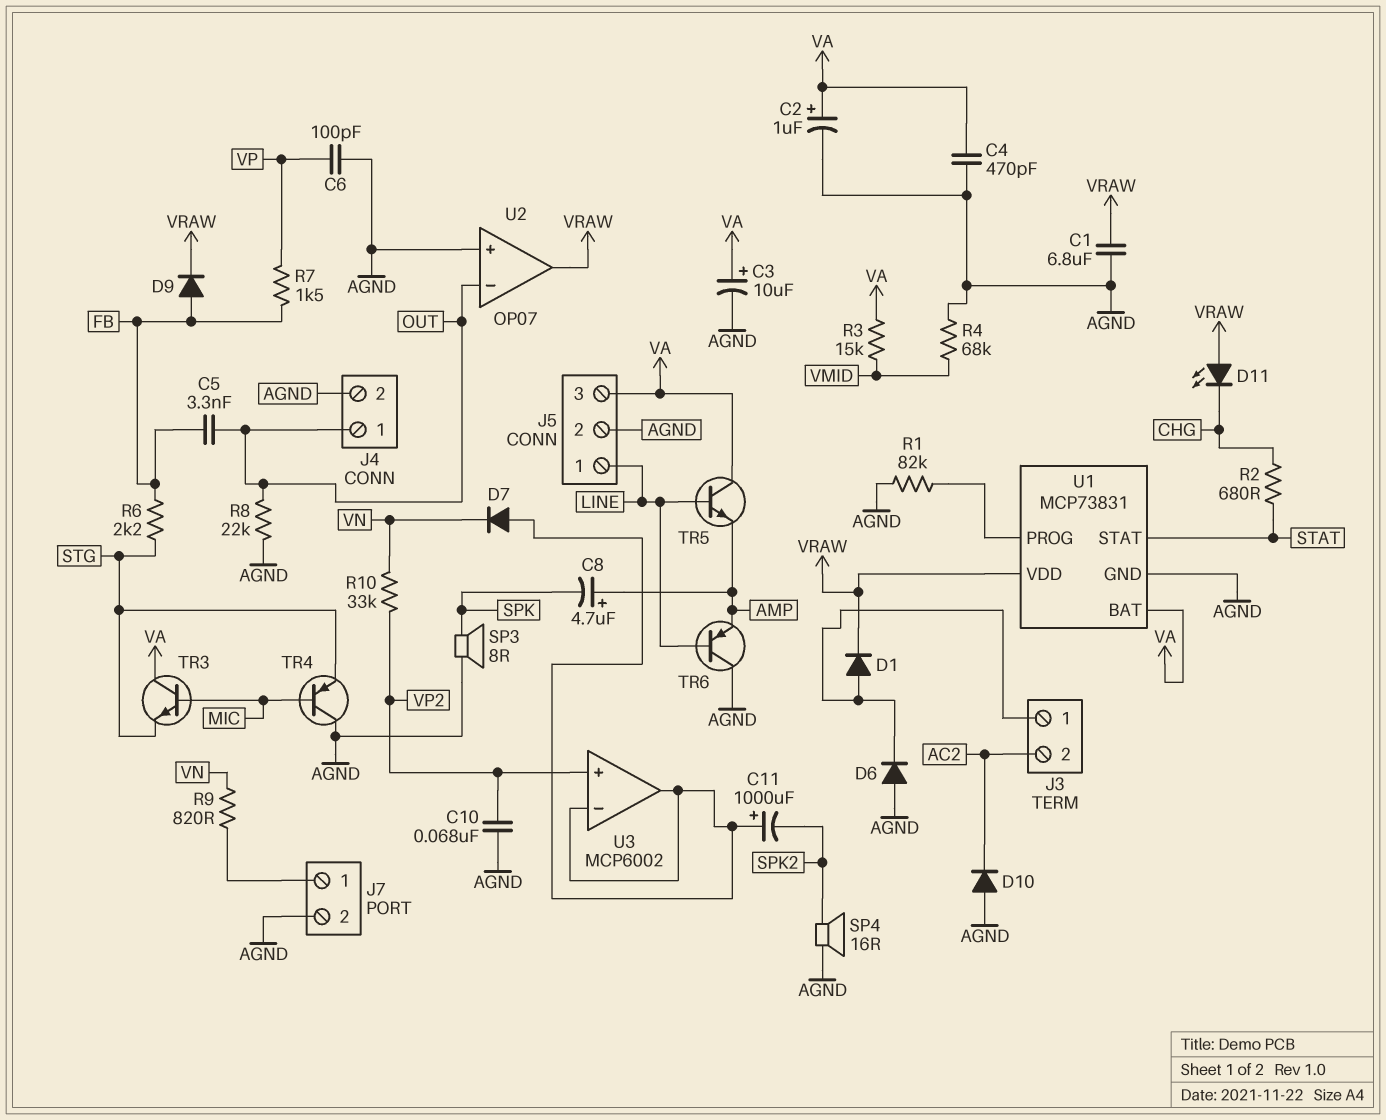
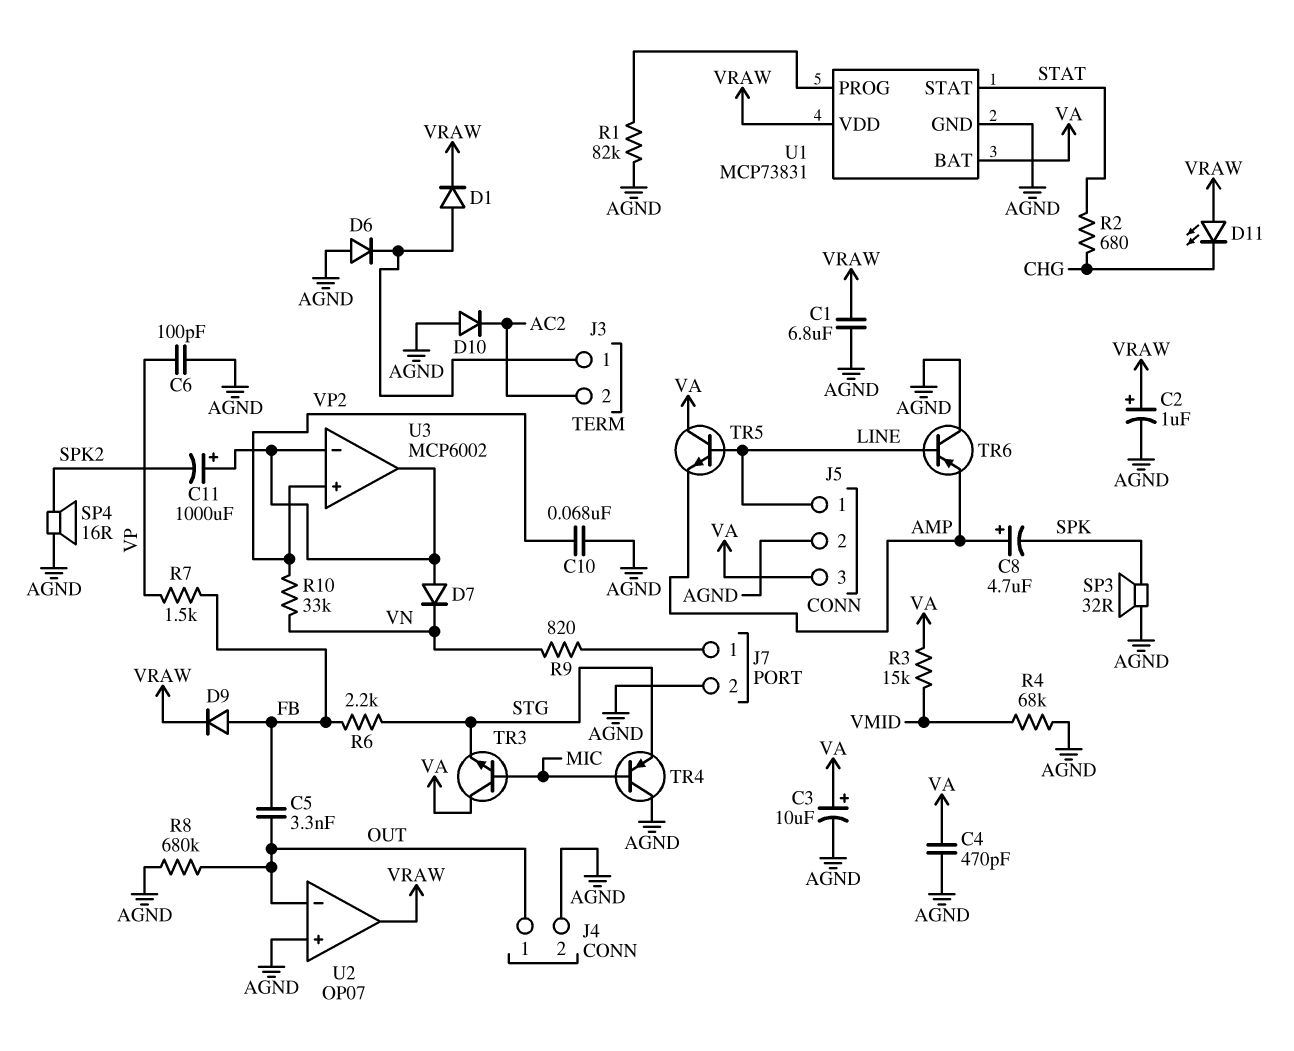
C2: 1uF (plus VA, minus AGND) -> 1uF (plus VRAW, minus AGND)
R8: 22k (AGND, OUT) -> 680k (AGND, OUT)
SP3: speaker 8R (AGND, SPK) -> speaker 32R (AGND, SPK)

